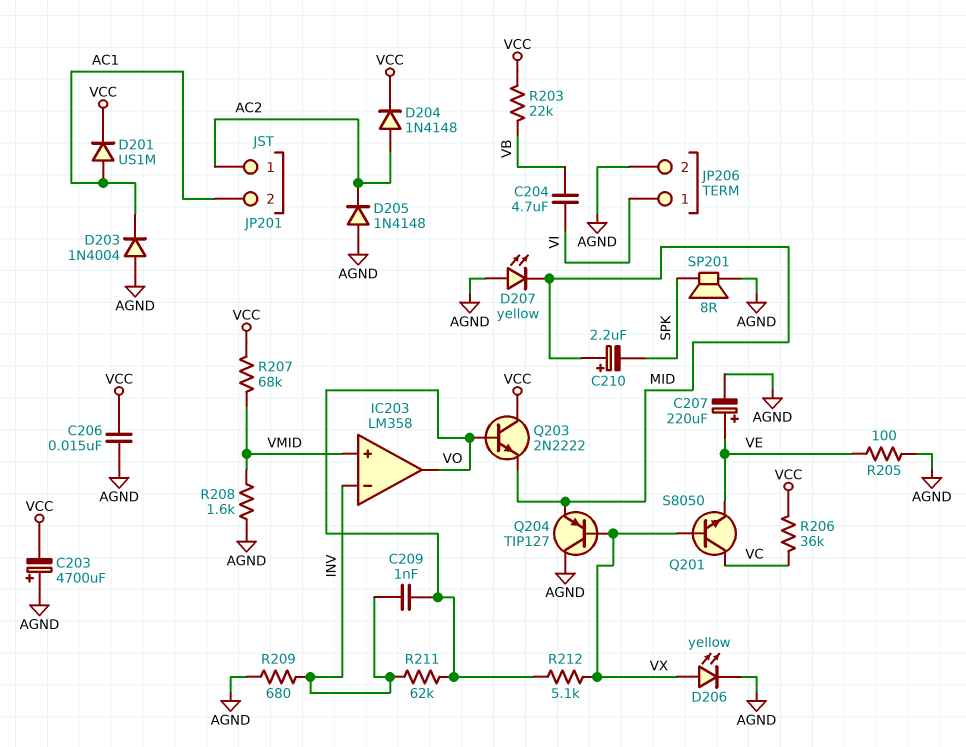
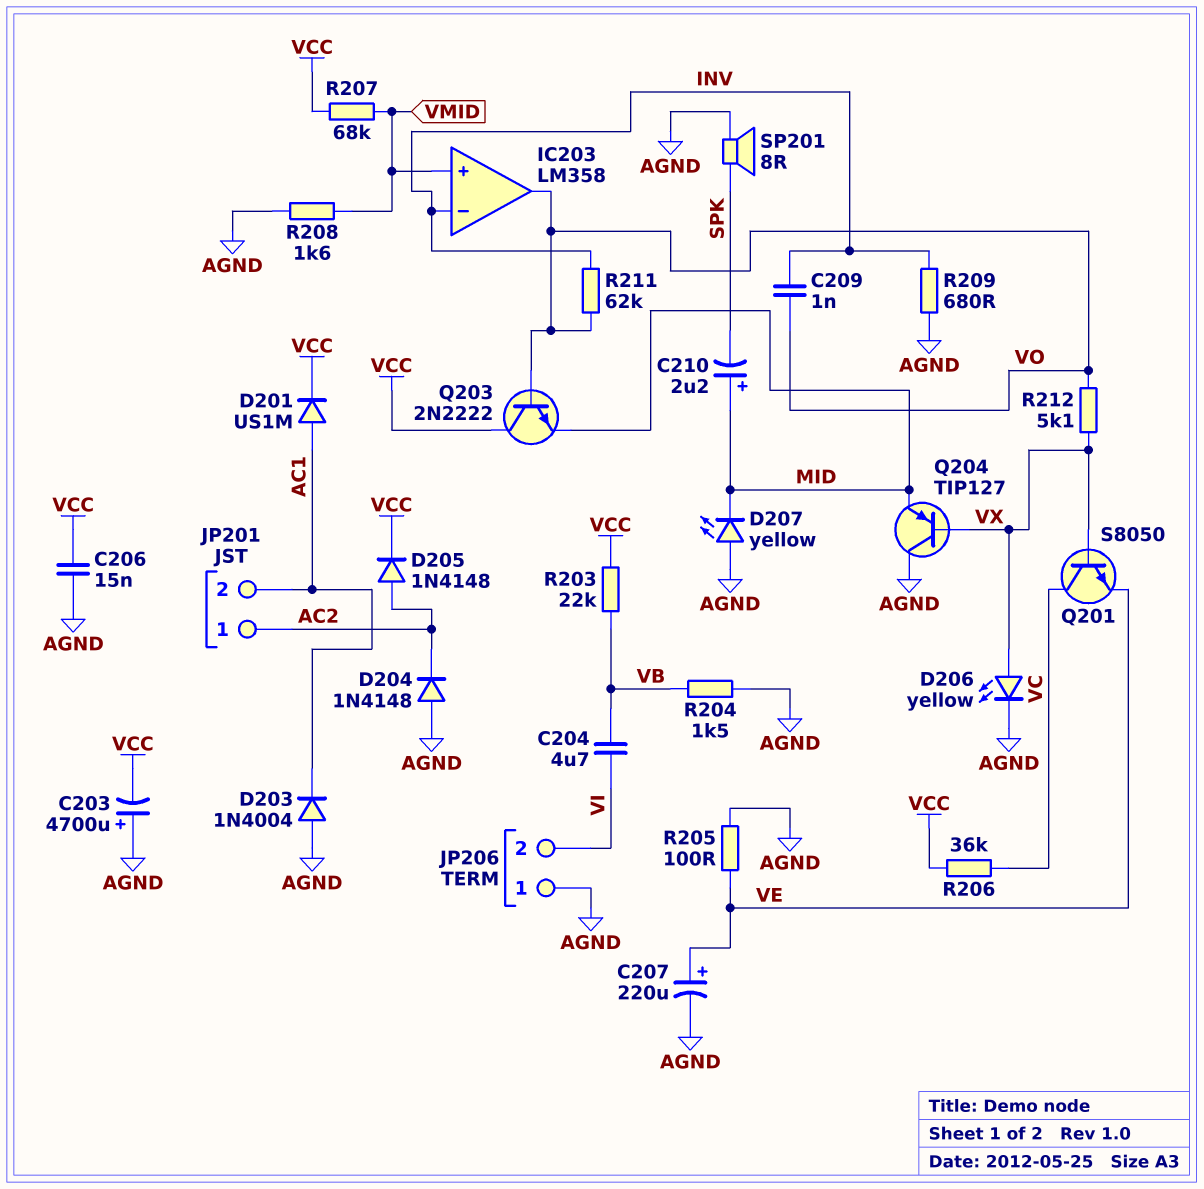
D204: diode 1N4148 (A AC2, K VCC) -> diode 1N4148 (A AGND, K AC2)
D205: diode 1N4148 (A AGND, K AC2) -> diode 1N4148 (A AC2, K VCC)
JP206 pin 1: VI -> AGND
JP206 pin 2: AGND -> VI
R204: none -> 1.5k (AGND, VB)

